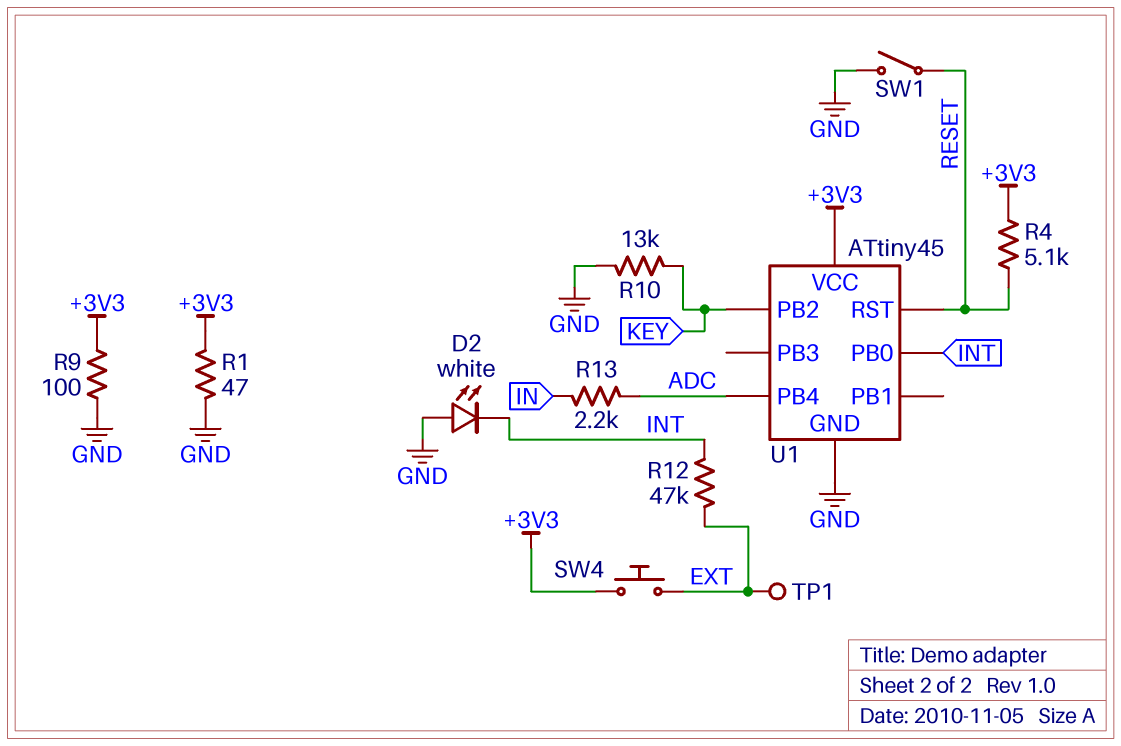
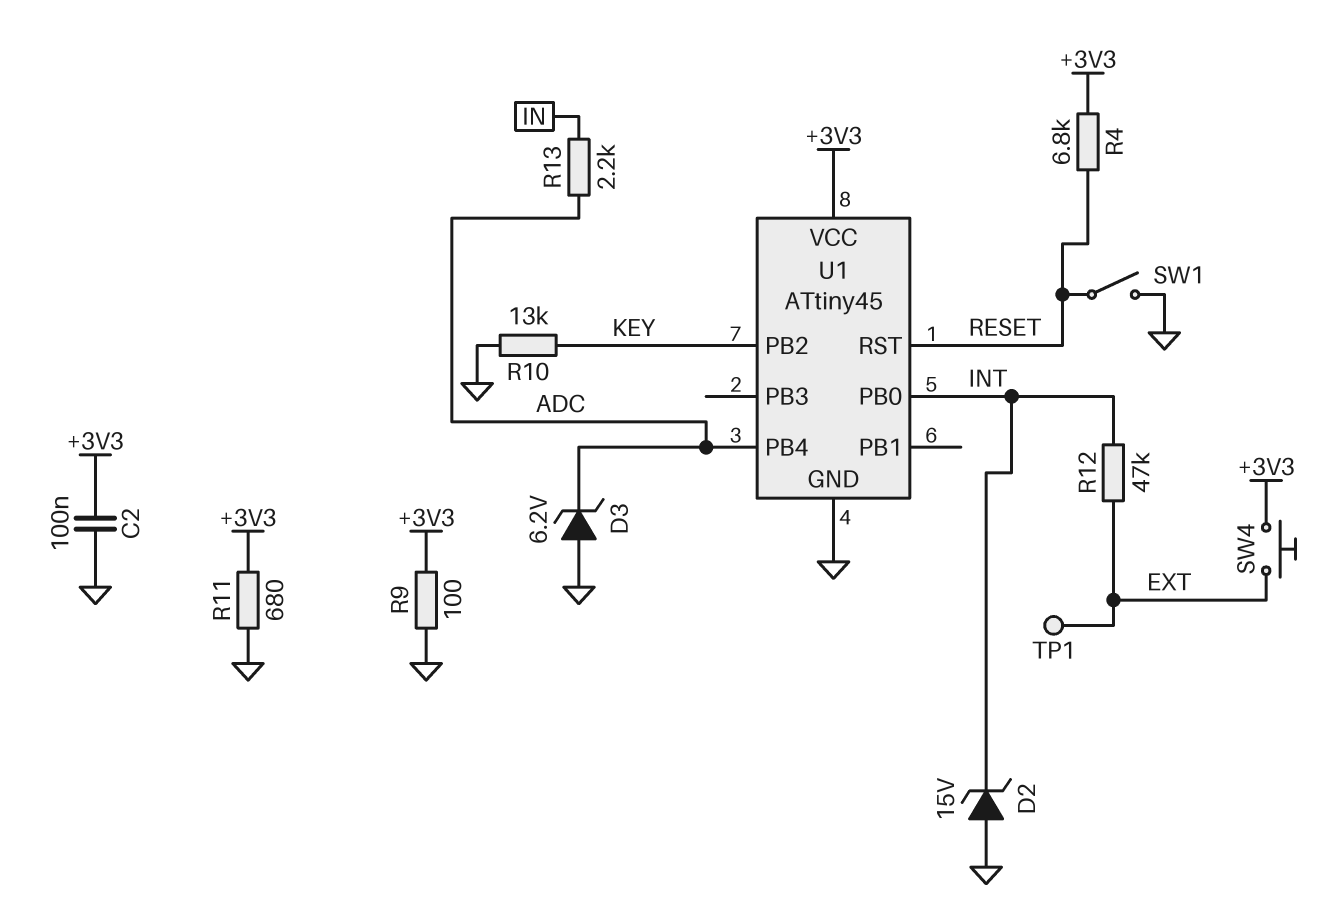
C2: none -> 100nF (+3V3, GND)
D2: LED white (A GND, K INT) -> zener 15V (A GND, K INT)
D3: none -> zener 6.2V (A GND, K ADC)
R1: 47 (+3V3, GND) -> none
R4: 5.1k (+3V3, RESET) -> 6.8k (+3V3, RESET)
R11: none -> 680 (+3V3, GND)

